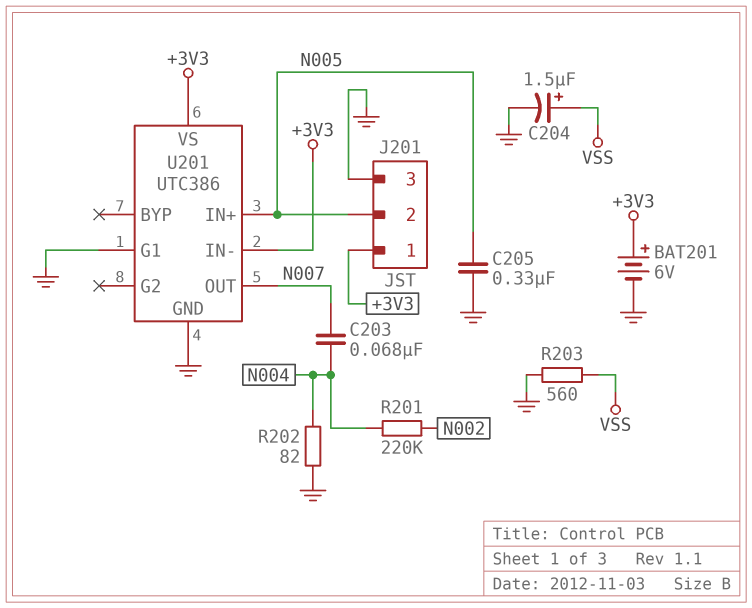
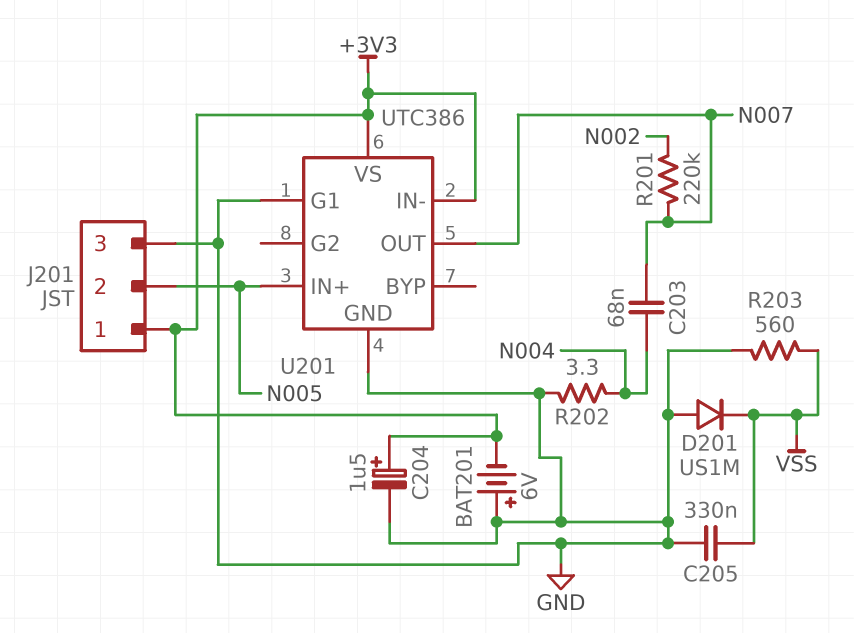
BAT201: 6V (plus +3V3, minus GND) -> 6V (plus GND, minus +3V3)
C204: 1.5uF (plus VSS, minus GND) -> 1.5uF (plus +3V3, minus GND)
C205: 330nF (GND, N005) -> 330nF (GND, VSS)
D201: none -> diode US1M (A GND, K VSS)
R201: 220k (N002, N004) -> 220k (N002, N007)
R202: 82 (GND, N004) -> 3.3 (GND, N004)

